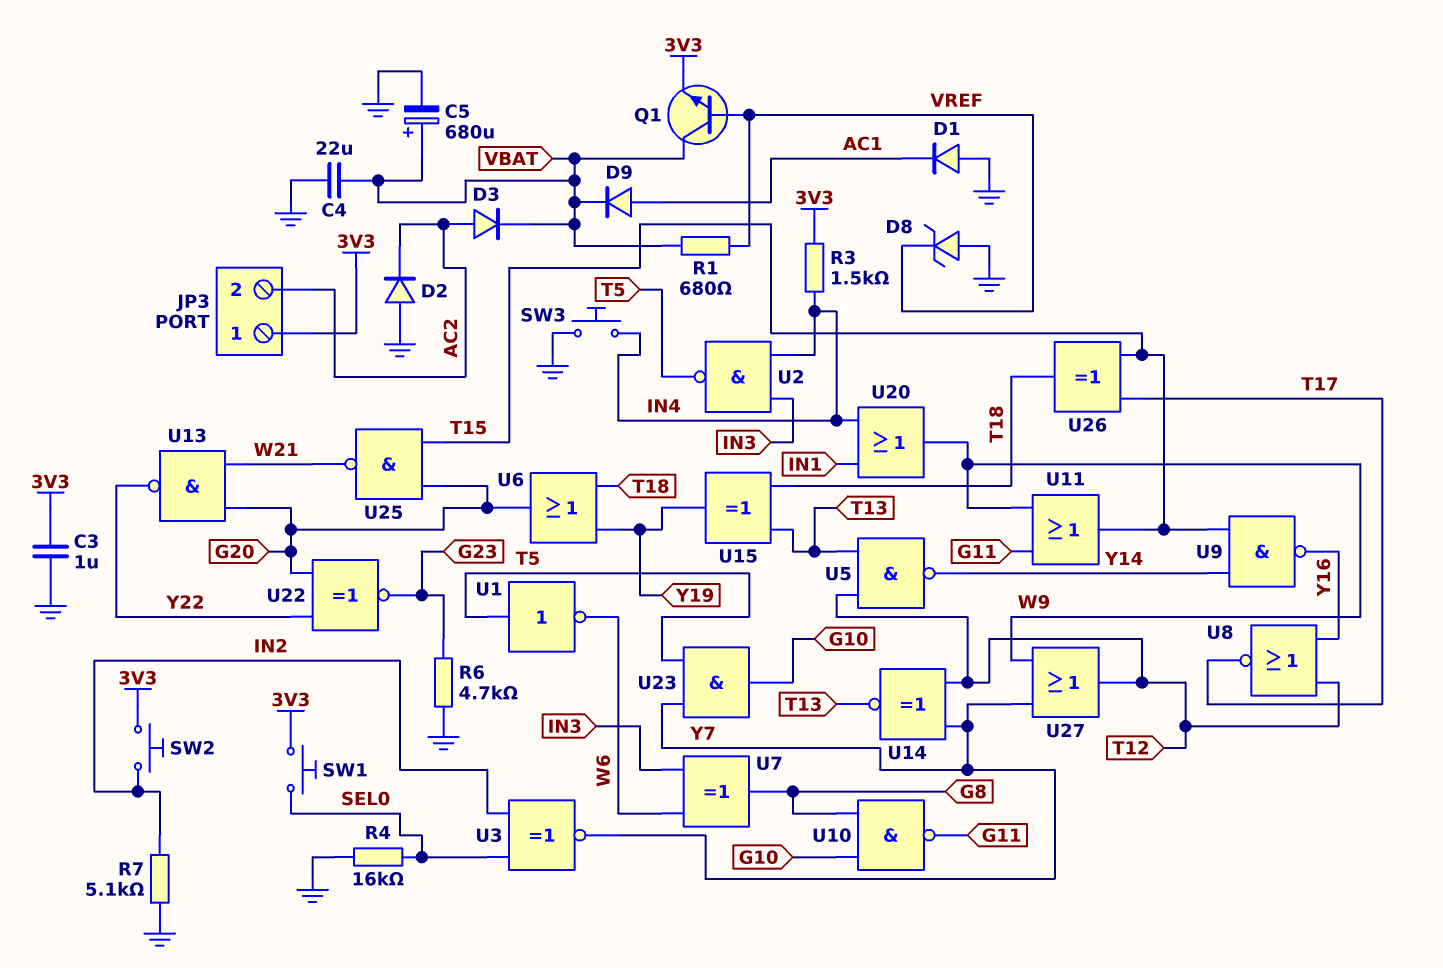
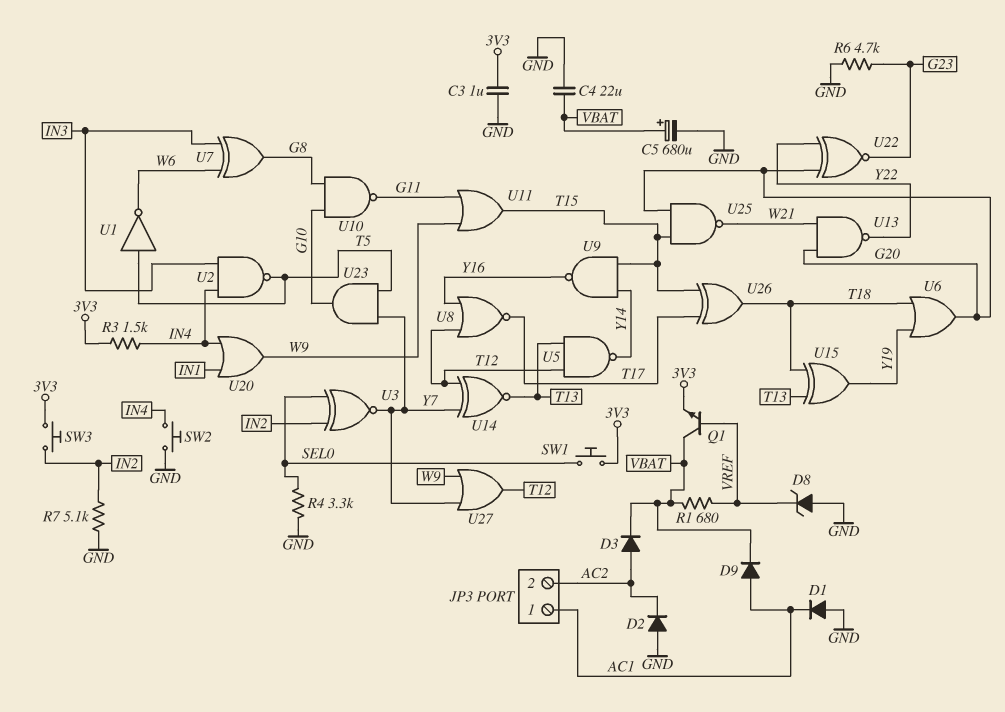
JP3 pin 1: 3V3 -> AC1
R4: 16k (GND, SEL0) -> 3.3k (GND, SEL0)
SW2: button (3V3, IN2) -> button (GND, IN4)
SW3: button (GND, IN4) -> button (3V3, IN2)

